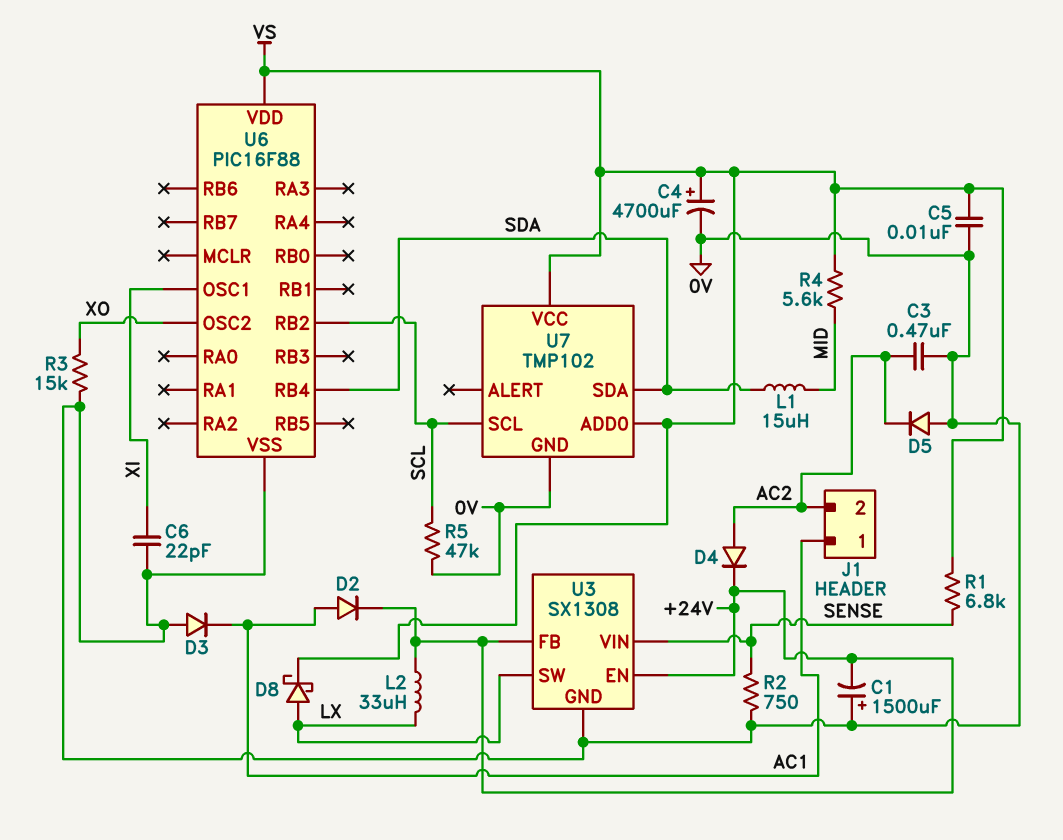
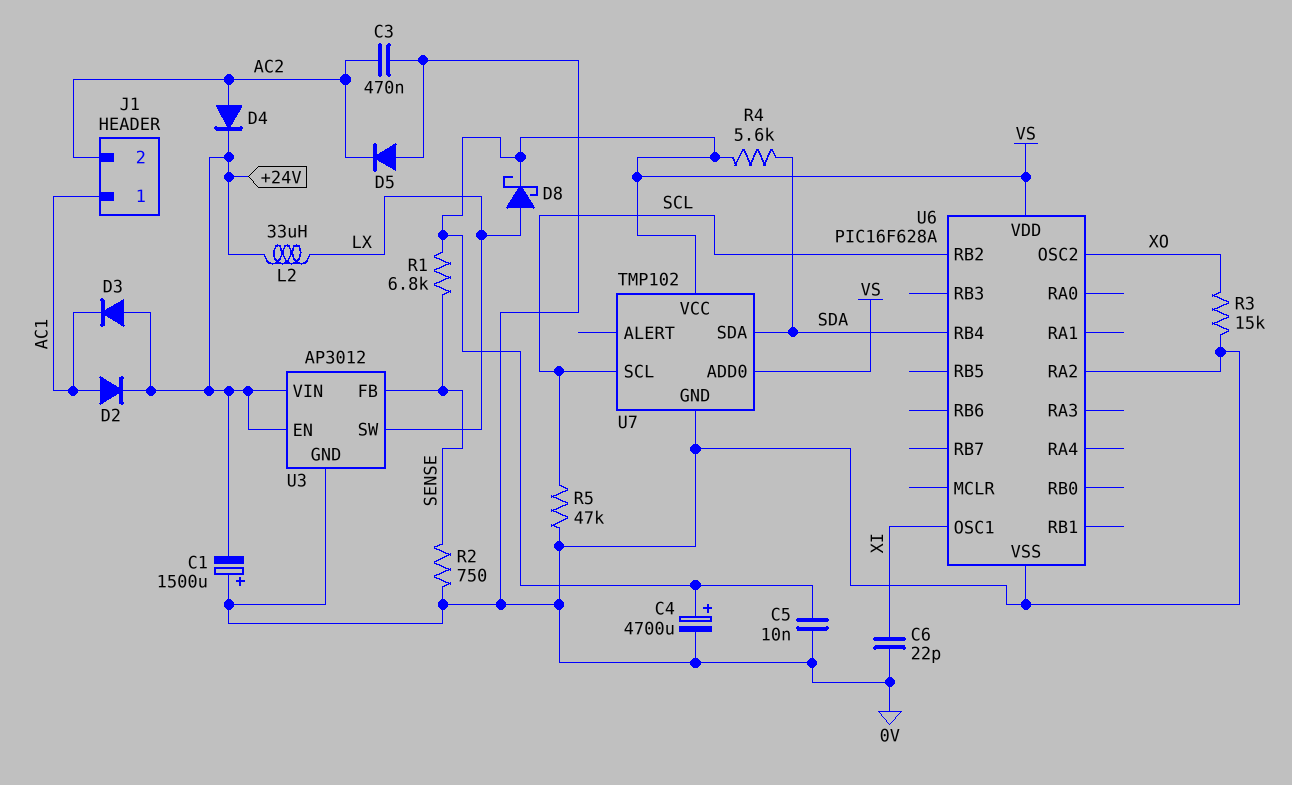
D3: diode (A 0V, K AC1) -> diode (A +24V, K AC1)
L1: 15uH (MID, SDA) -> none
R4: 5.6k (MID, VS) -> 5.6k (SDA, VS)
U3: SX1308 -> AP3012
U3 pin FB: +24V -> SENSE
U3 pin VIN: SENSE -> +24V
U6: PIC16F88 -> PIC16F628A
U6 pin RA2: none -> 0V

